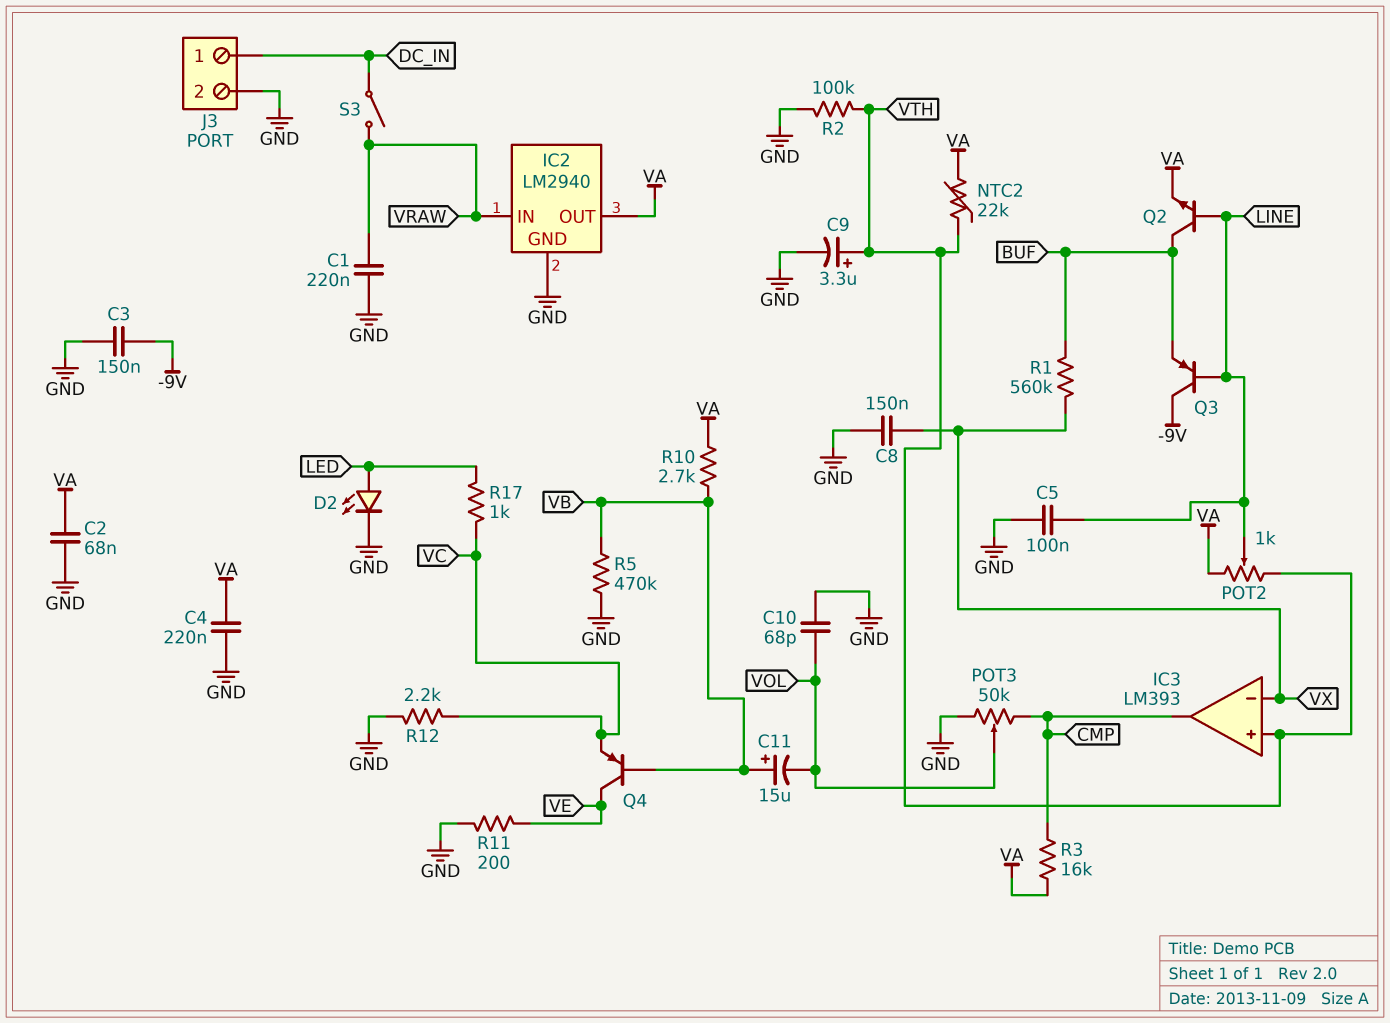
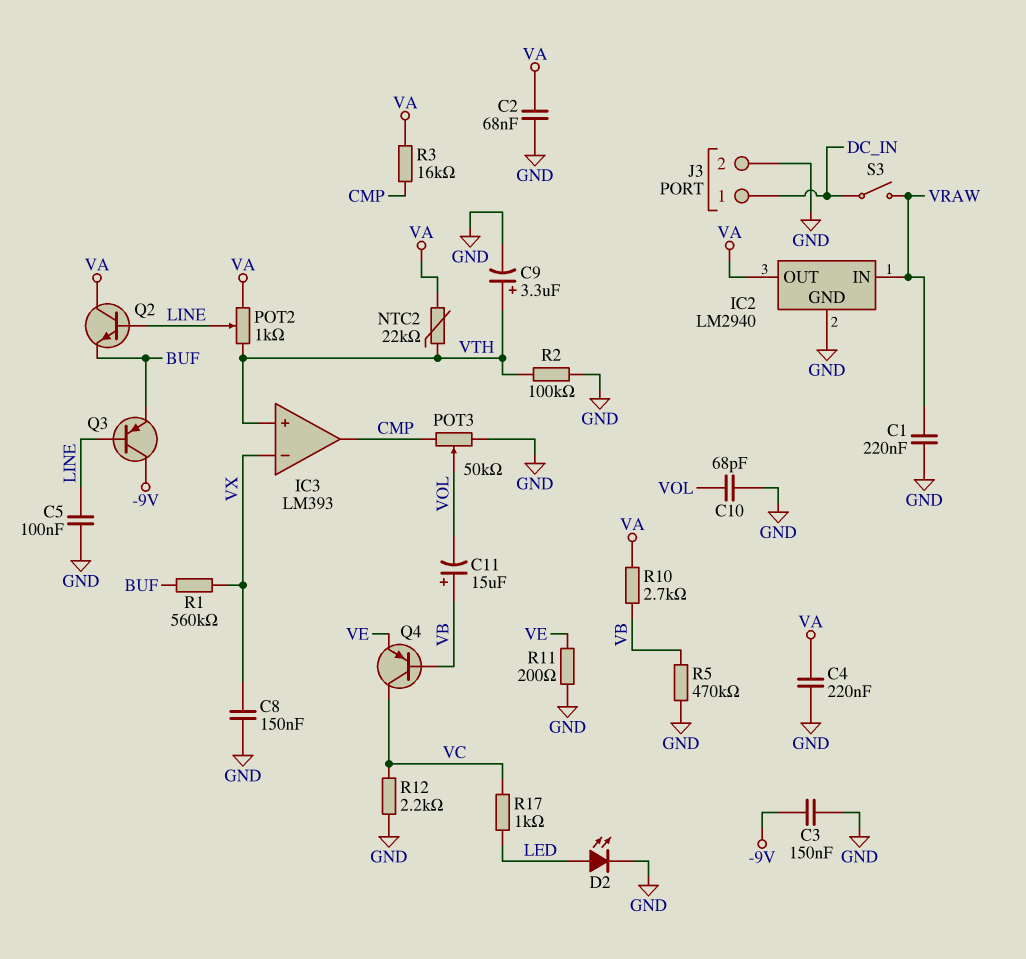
Q2: NPN (B LINE, C BUF, E VA) -> NPN (B LINE, C VA, E BUF)
Q4: PNP (B VB, C VE, E VC) -> PNP (B VB, C VC, E VE)

